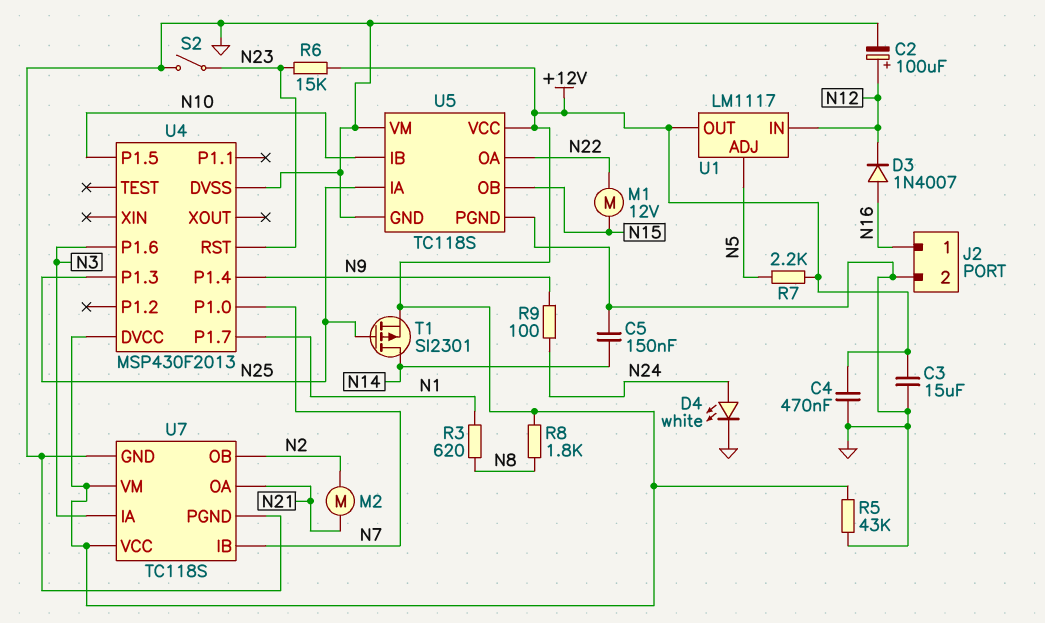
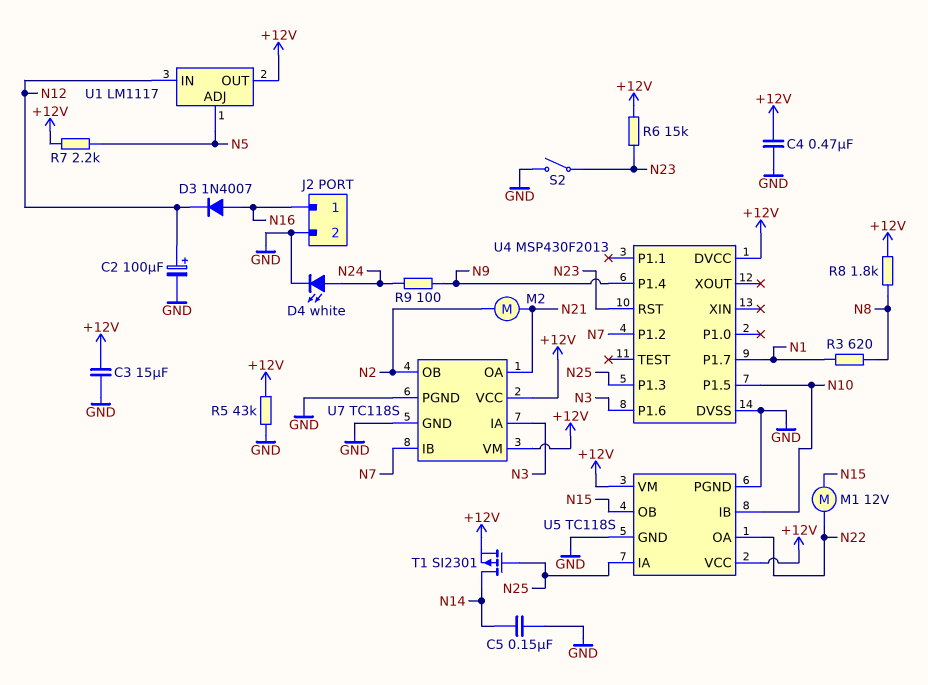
U4 pin P1.0: N7 -> none
U4 pin P1.2: none -> N7
U5 pin VM: GND -> +12V

